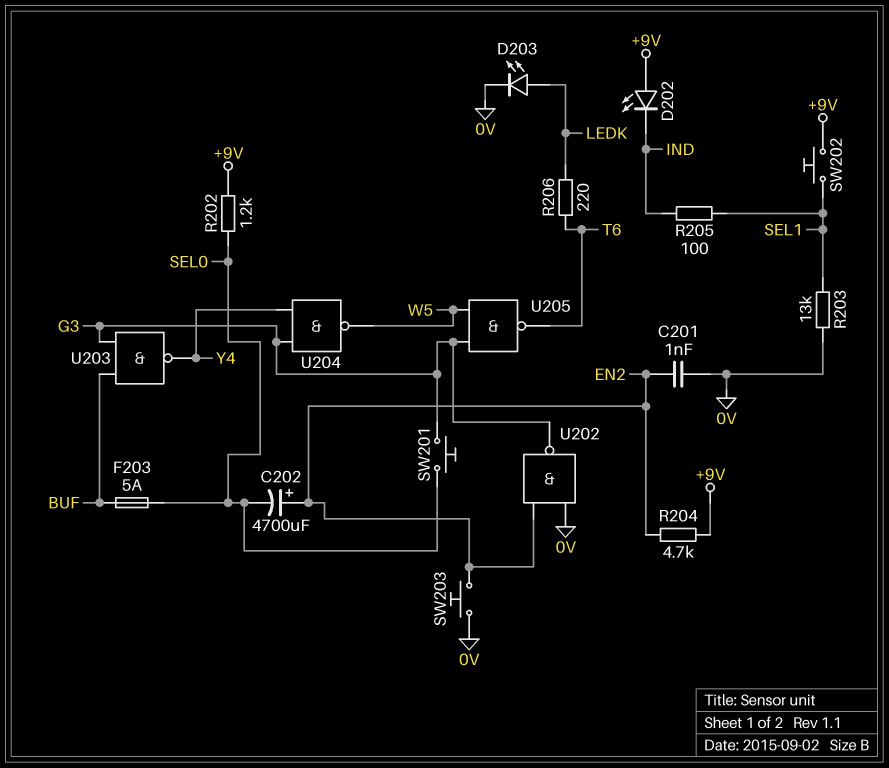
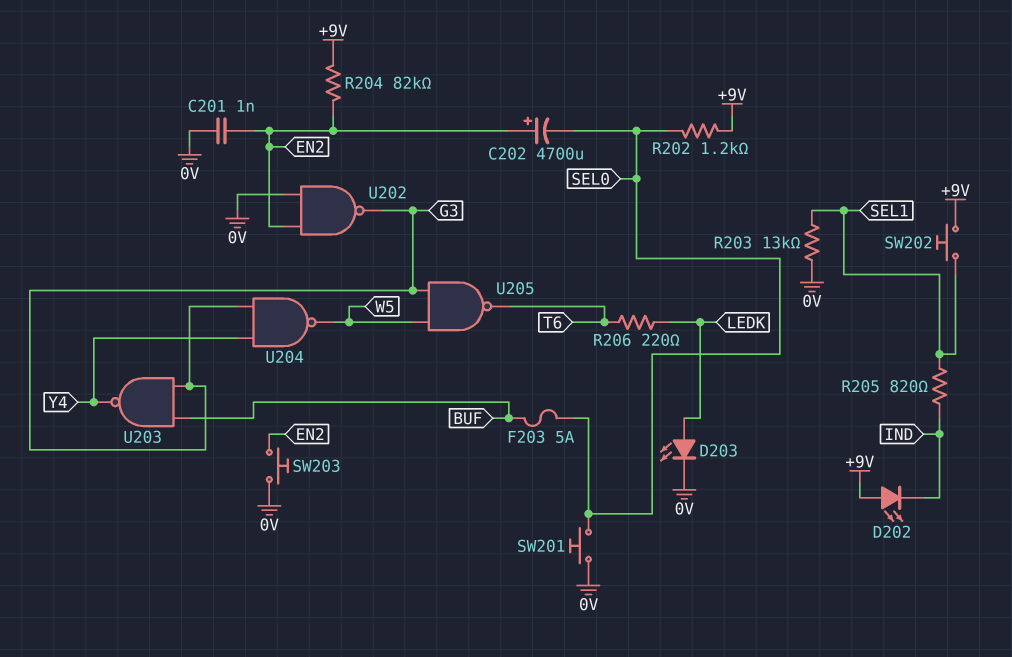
R204: 4.7k (+9V, EN2) -> 82k (+9V, EN2)
R205: 100 (IND, SEL1) -> 820 (IND, SEL1)
SW201: button (G3, SEL0) -> button (0V, SEL0)

